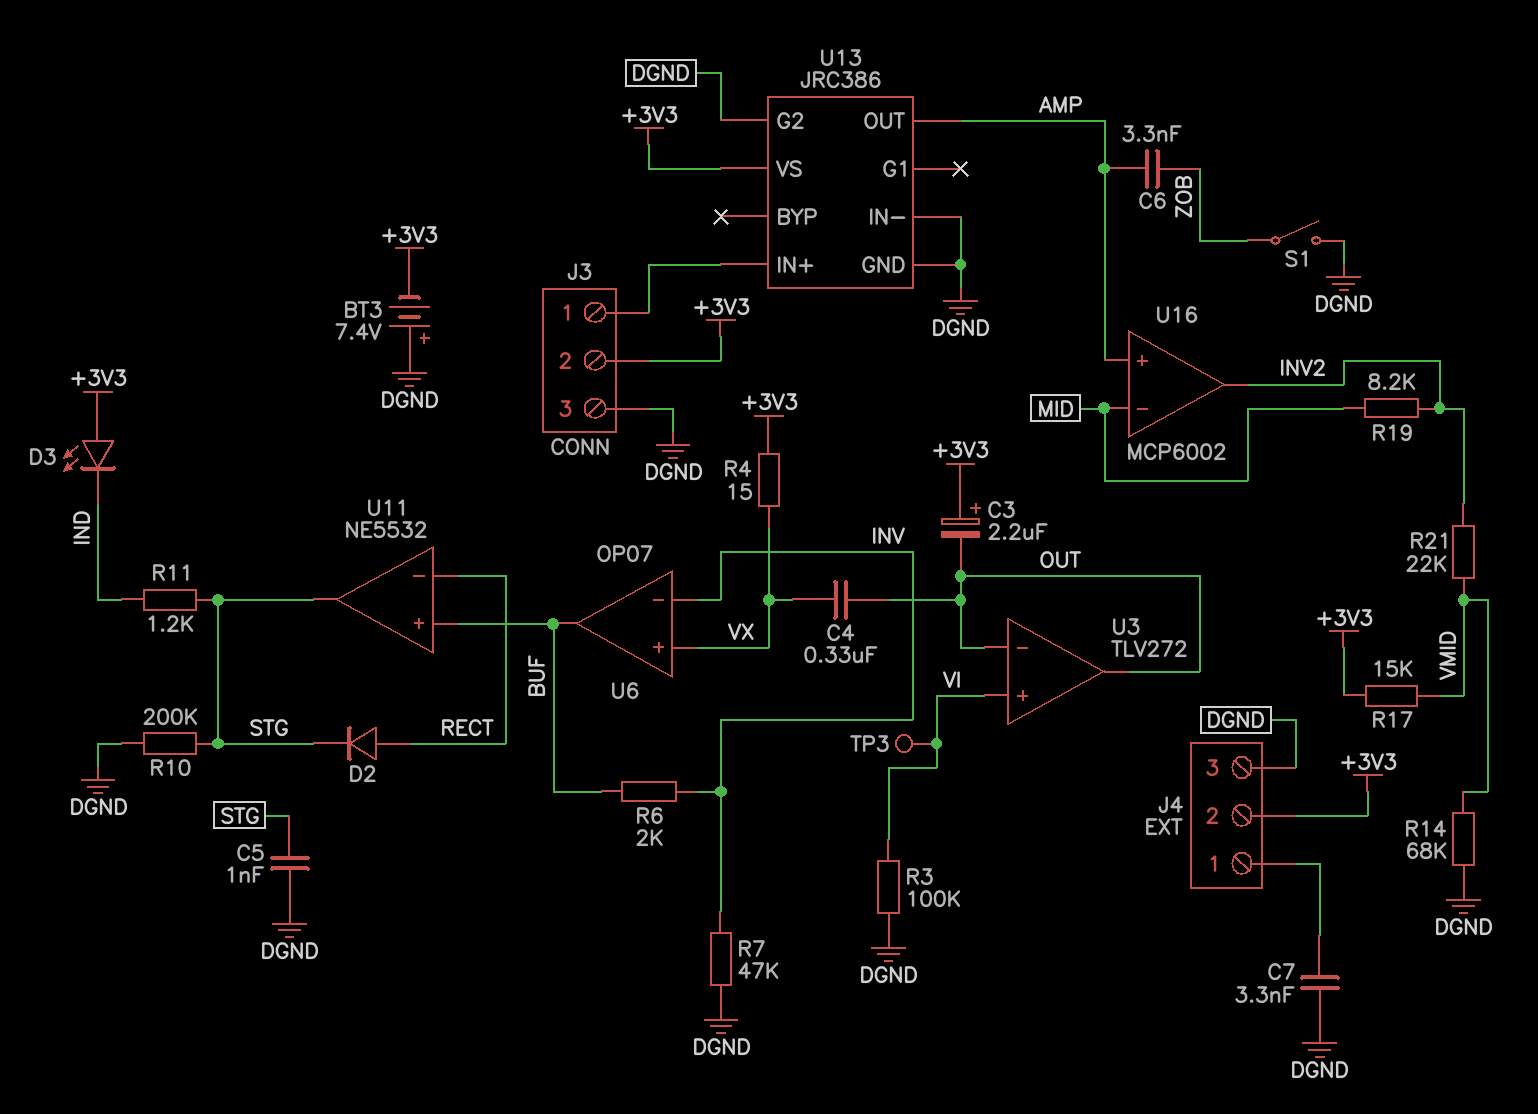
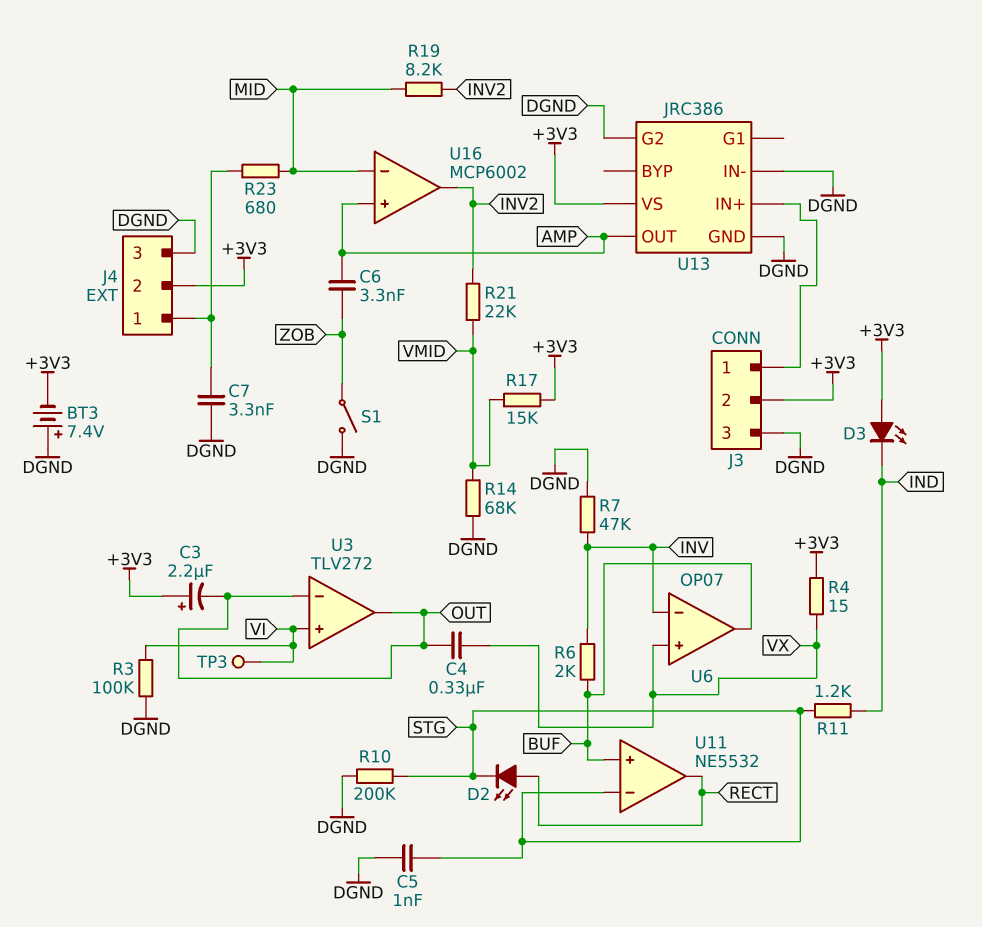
D2: diode (A RECT, K STG) -> LED (A RECT, K STG)
R23: none -> 680 (J4/1, MID)
U11 pin in-: RECT -> STG
U11 pin out: STG -> RECT

